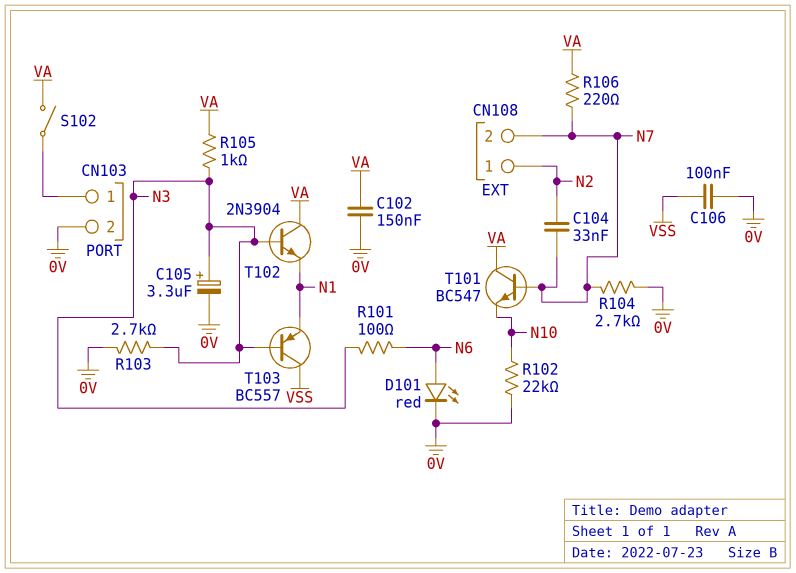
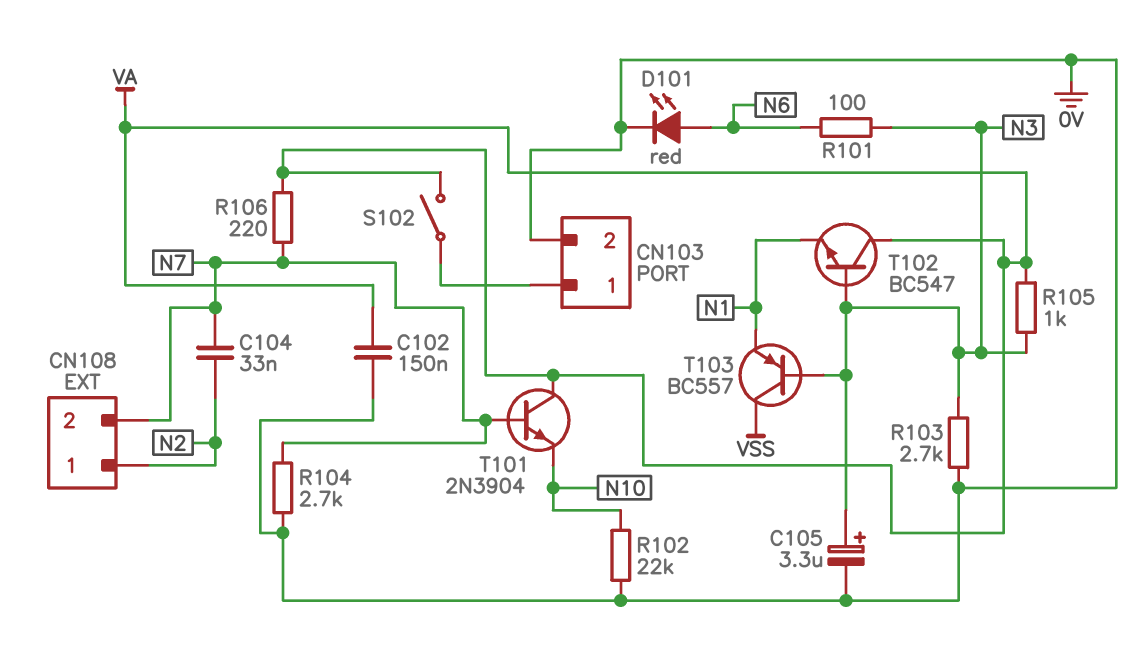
C106: 100nF (0V, VSS) -> none
T101: NPN BC547 (B N7, C VA, E N10) -> NPN 2N3904 (B N7, C VA, E N10)
T102: NPN 2N3904 (B N3, C VA, E N1) -> NPN BC547 (B N3, C VA, E N1)

